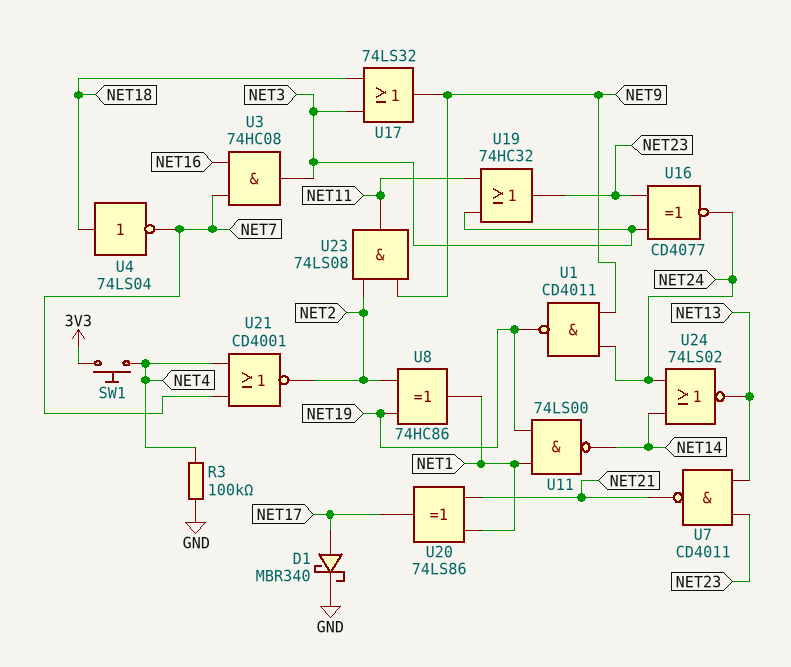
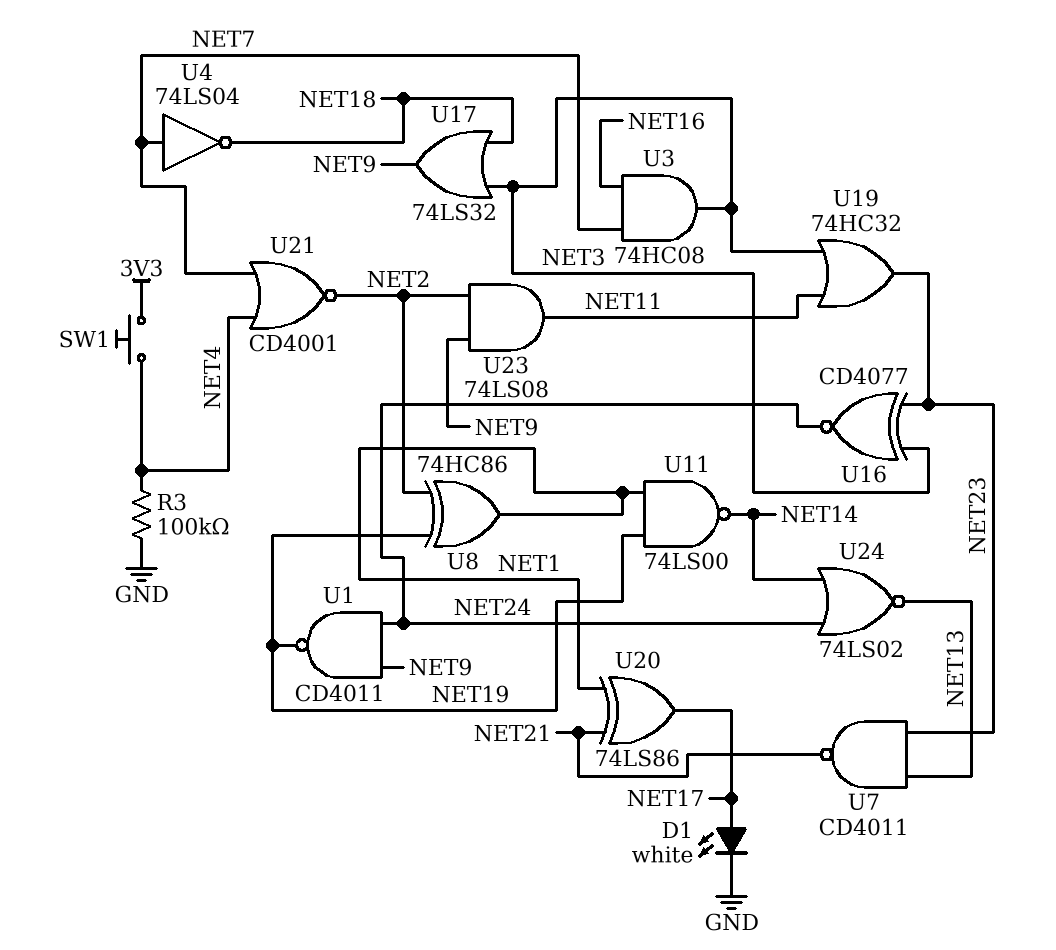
D1: schottky MBR340 (A NET17, K GND) -> LED white (A NET17, K GND)
U4: NOT 74LS04 (in NET18, out NET7) -> NOT 74LS04 (in NET7, out NET18)

